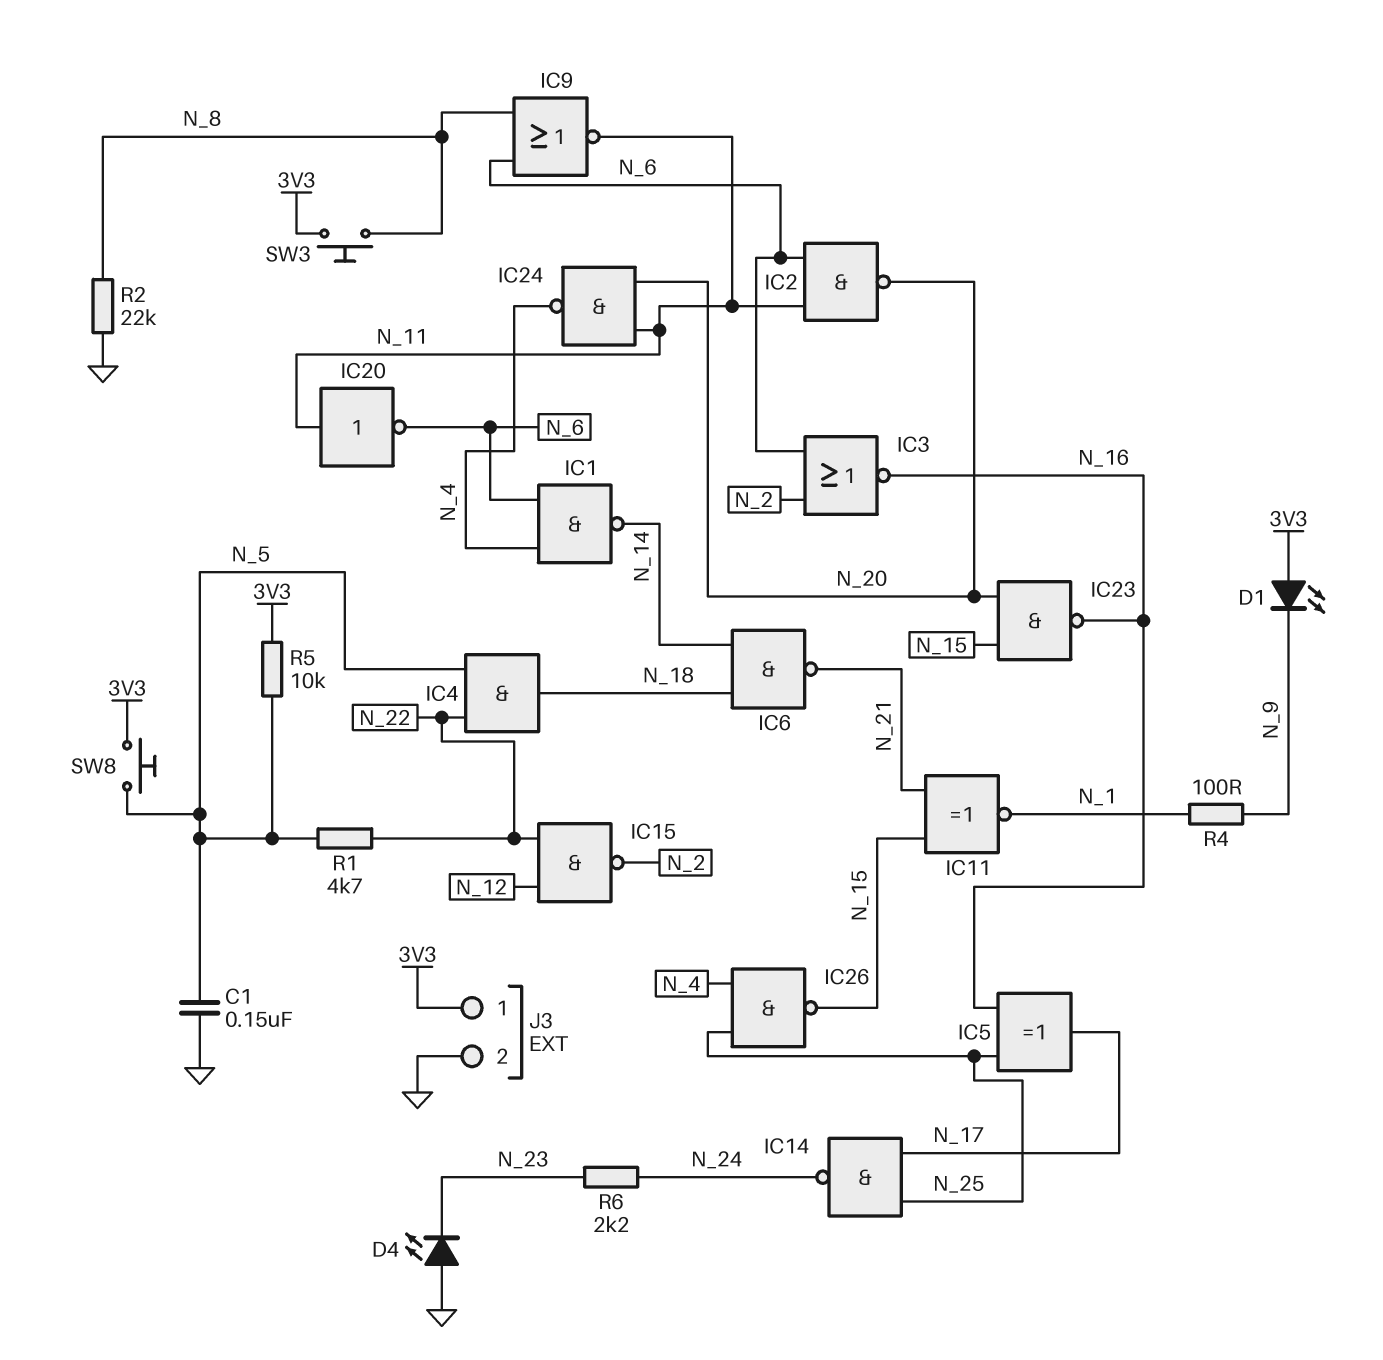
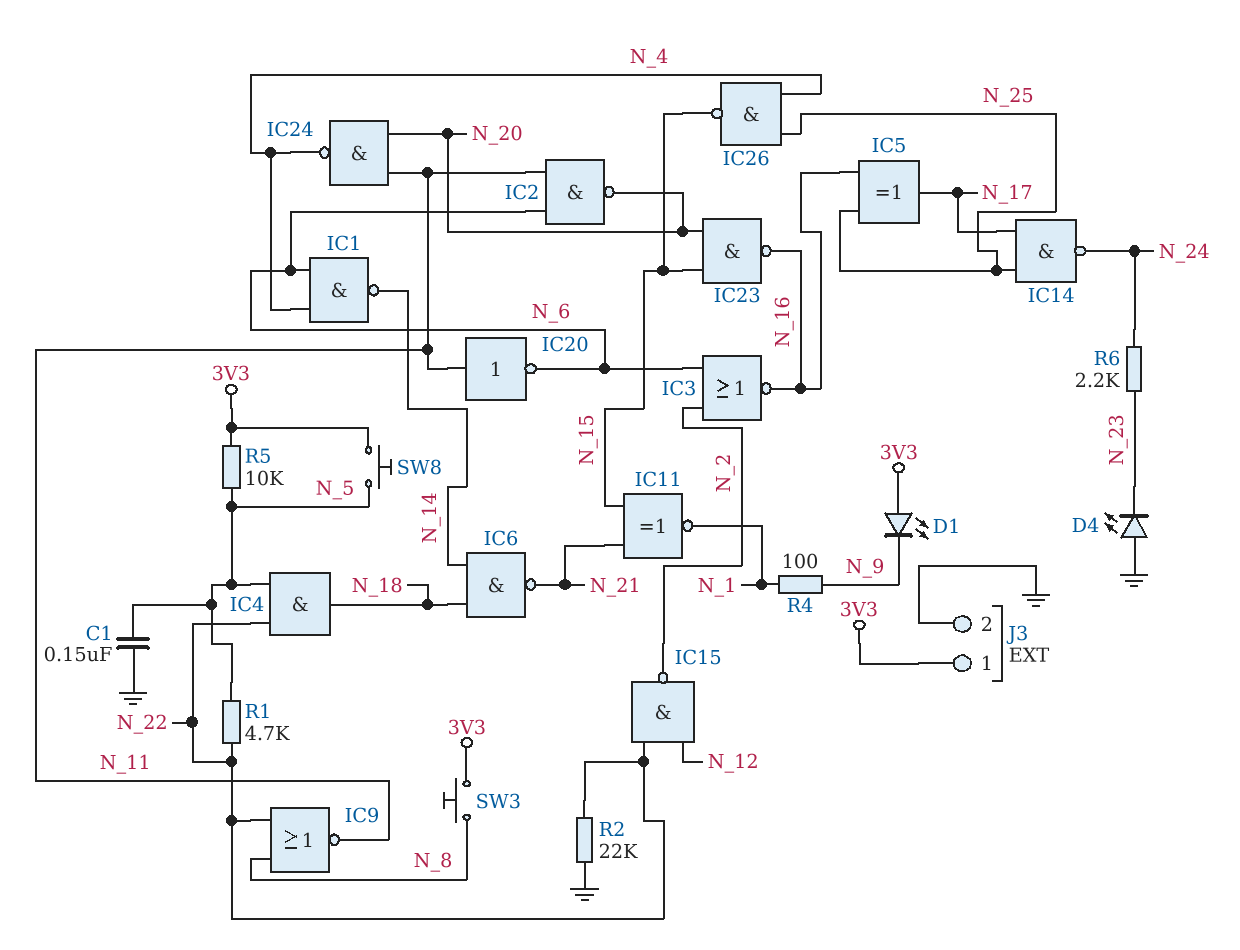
IC9: NOR (in N_6, in N_8, out N_11) -> NOR (in N_8, in N_22, out N_11)
R2: 22k (GND, N_8) -> 22k (GND, N_22)

